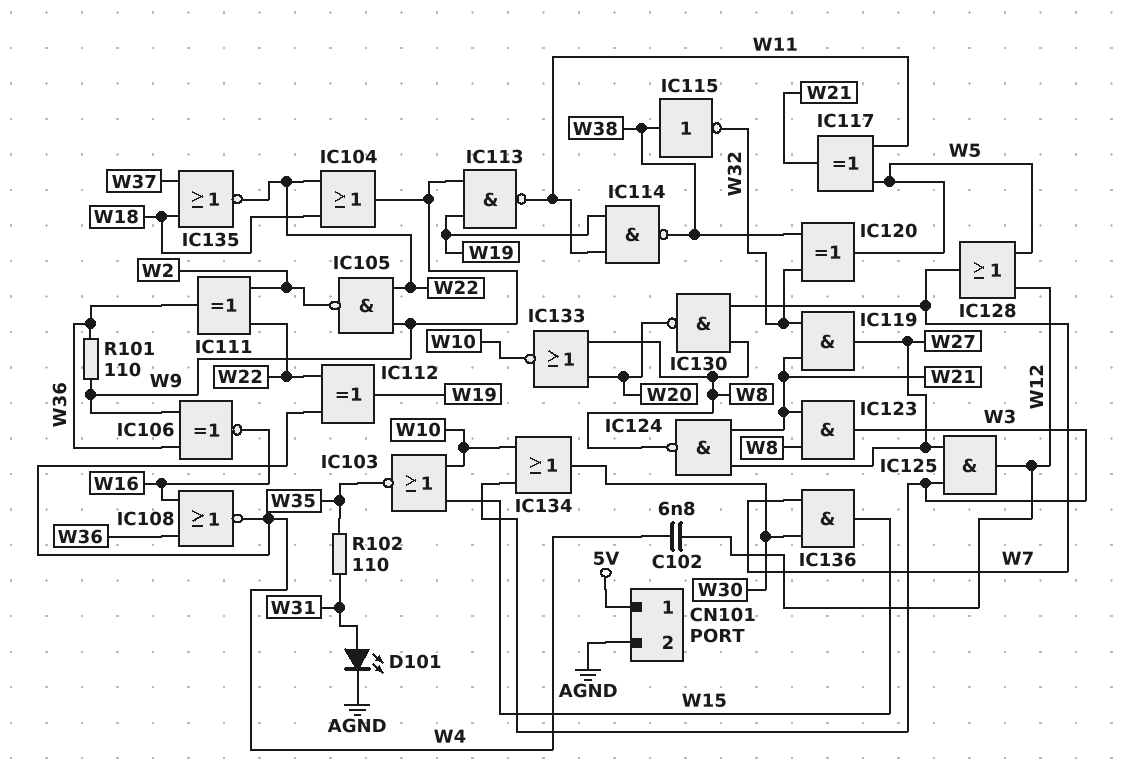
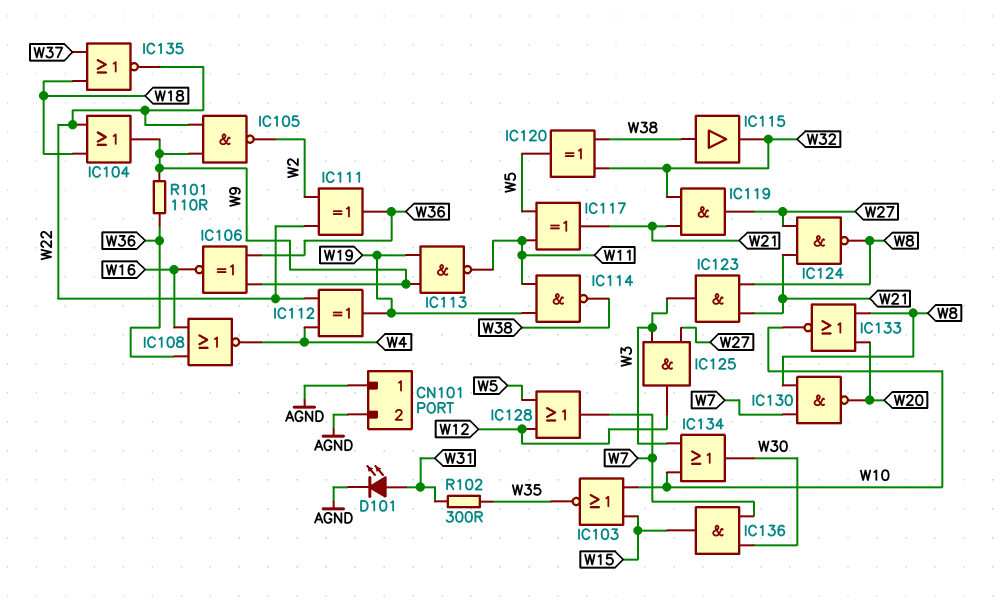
C102: 6.8nF (W4, W12) -> none
CN101 pin 1: 5V -> AGND
IC115: NOT (in W38, out W32) -> buffer (in W38, out W32)
R102: 110 (W31, W35) -> 300 (W31, W35)

